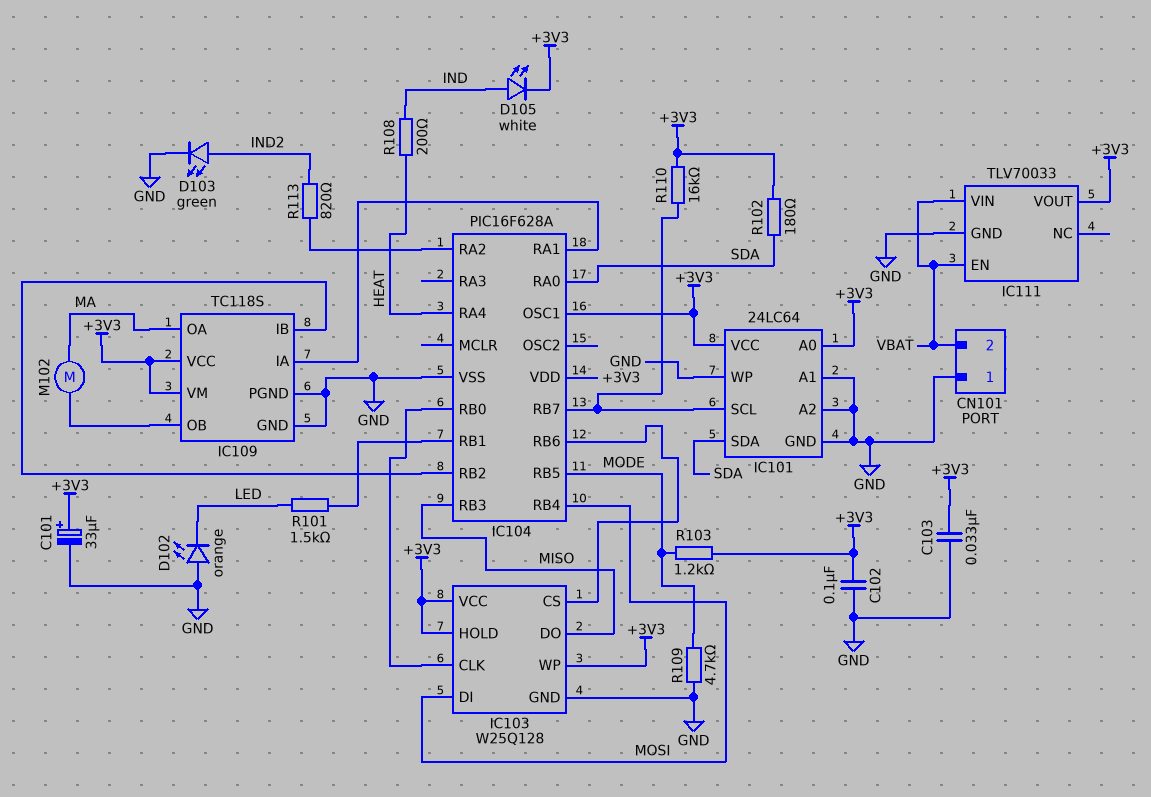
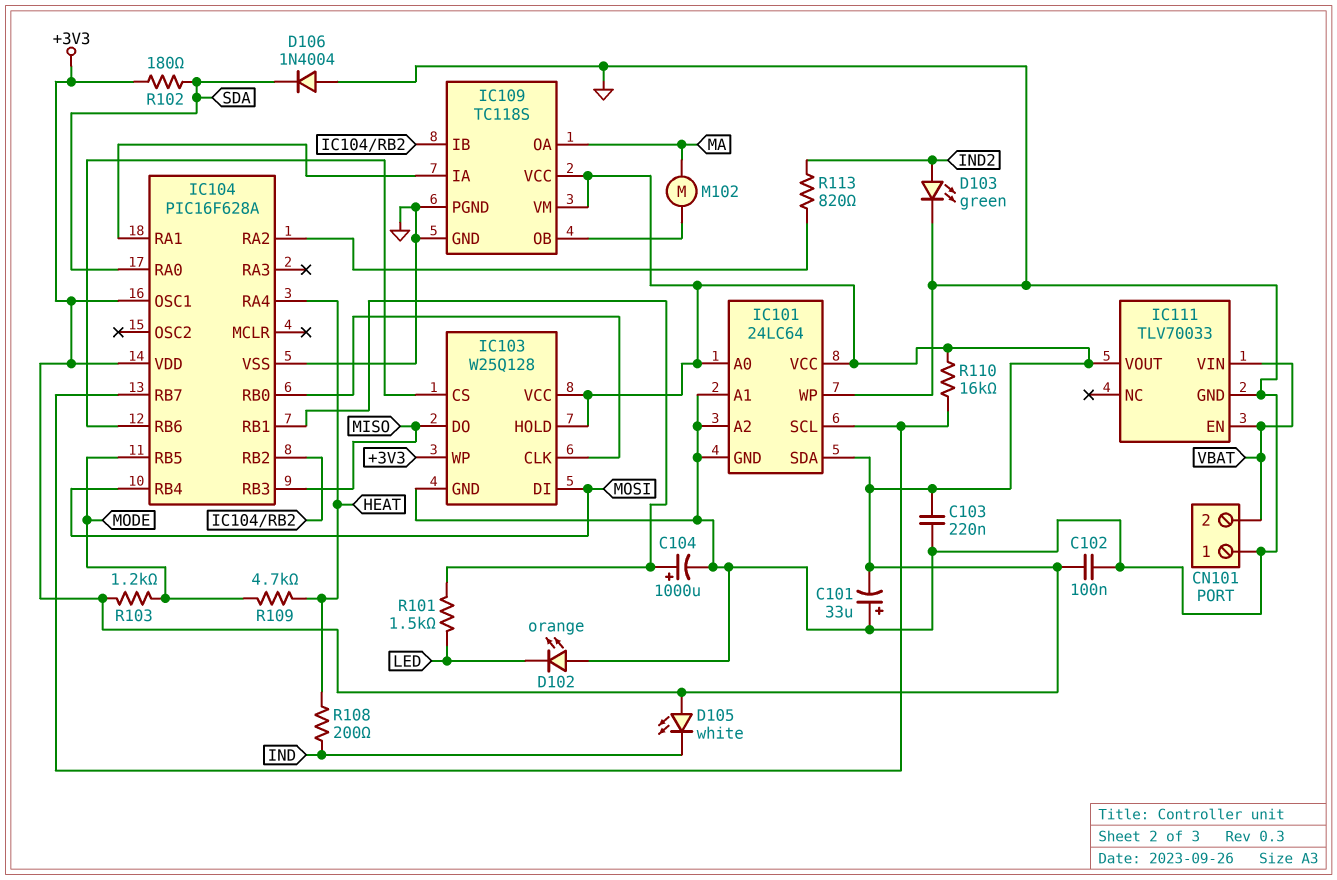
C101: 33uF (plus +3V3, minus GND) -> 33uF (plus GND, minus +3V3)
C103: 33nF (+3V3, GND) -> 220nF (+3V3, GND)
C104: none -> 1000uF (plus IC104/RB1, minus GND)
D105: LED white (A IND, K +3V3) -> LED white (A +3V3, K IND)
D106: none -> diode 1N4004 (A GND, K SDA)
IC101 pin SDA: SDA -> +3V3
R109: 4.7k (GND, MODE) -> 4.7k (HEAT, MODE)

